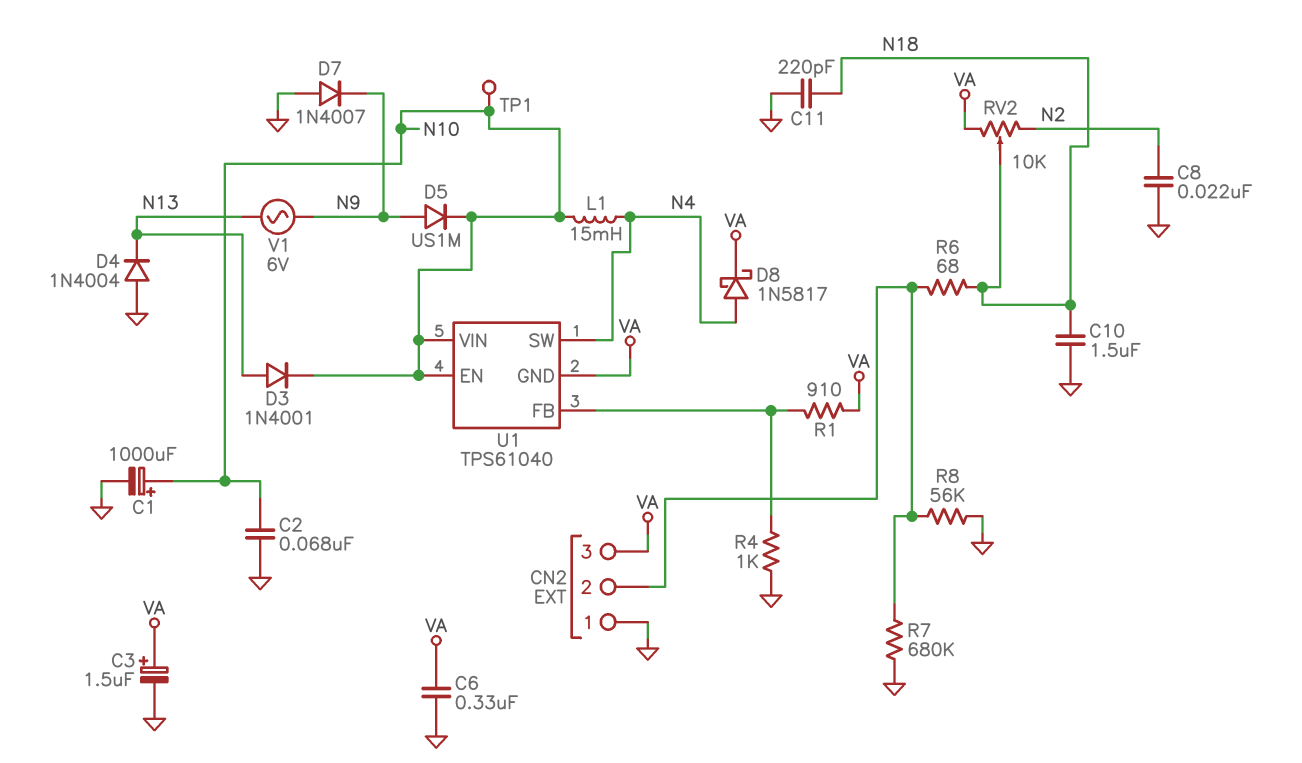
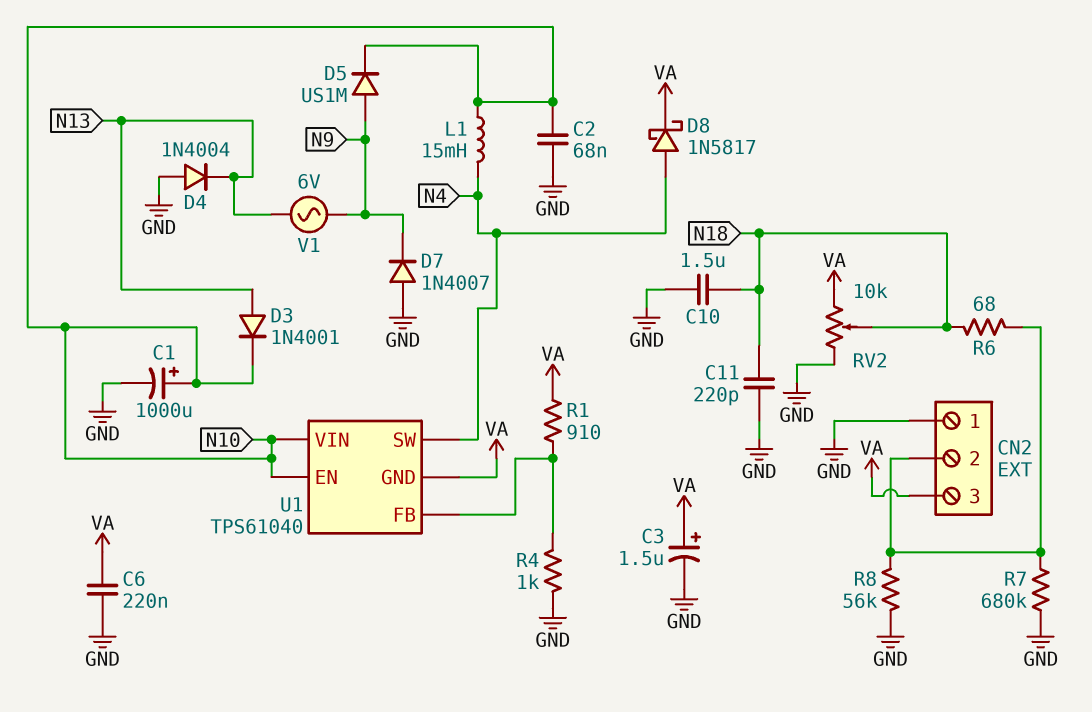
C6: 330nF (GND, VA) -> 220nF (GND, VA)
C8: 22nF (GND, N2) -> none
RV2: 10k (N2, VA, wiper N18) -> 10k (GND, VA, wiper N18)
TP1: test point (N10) -> none

